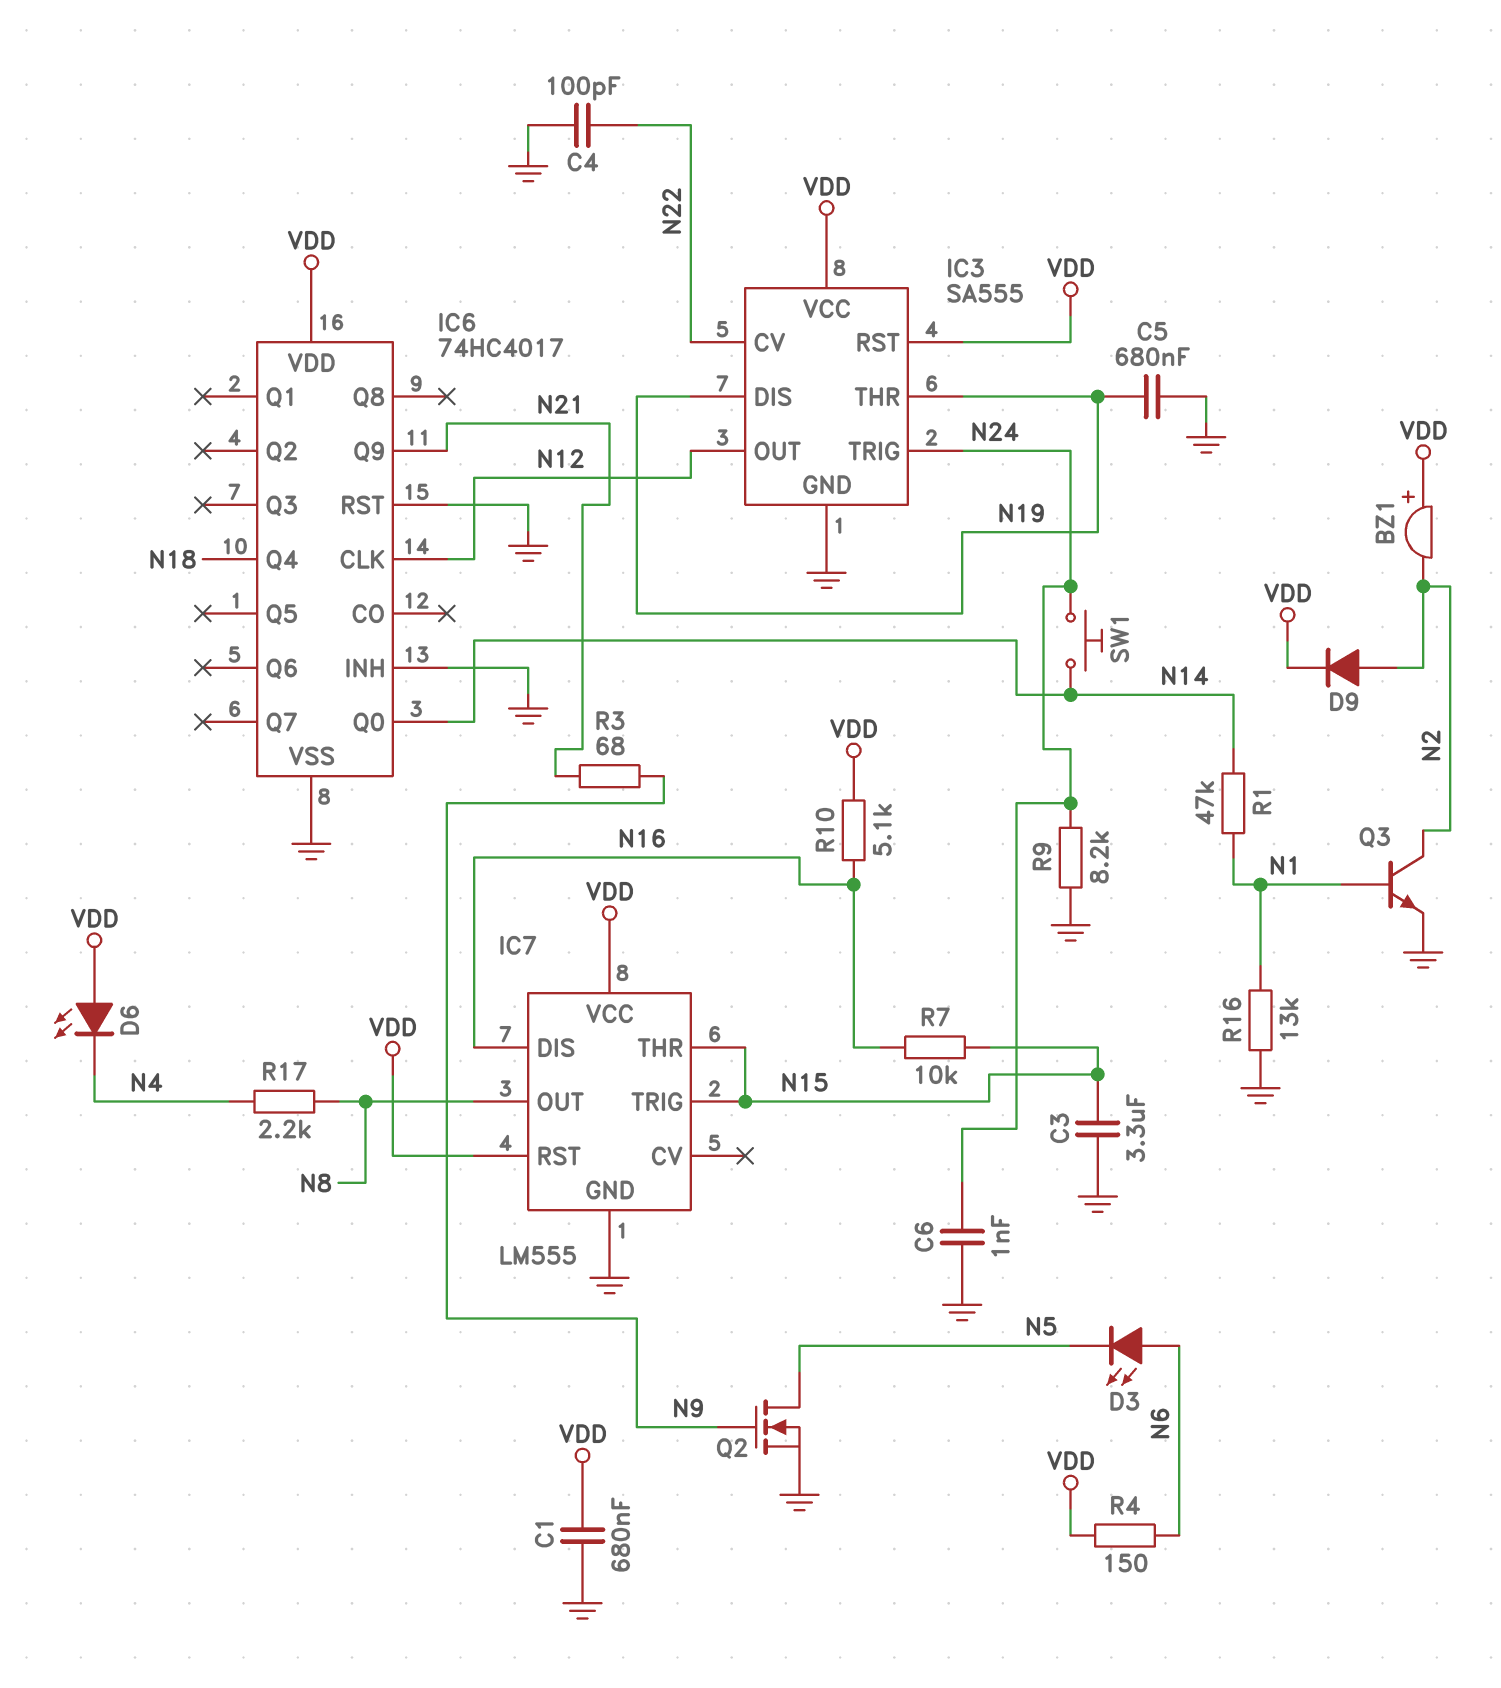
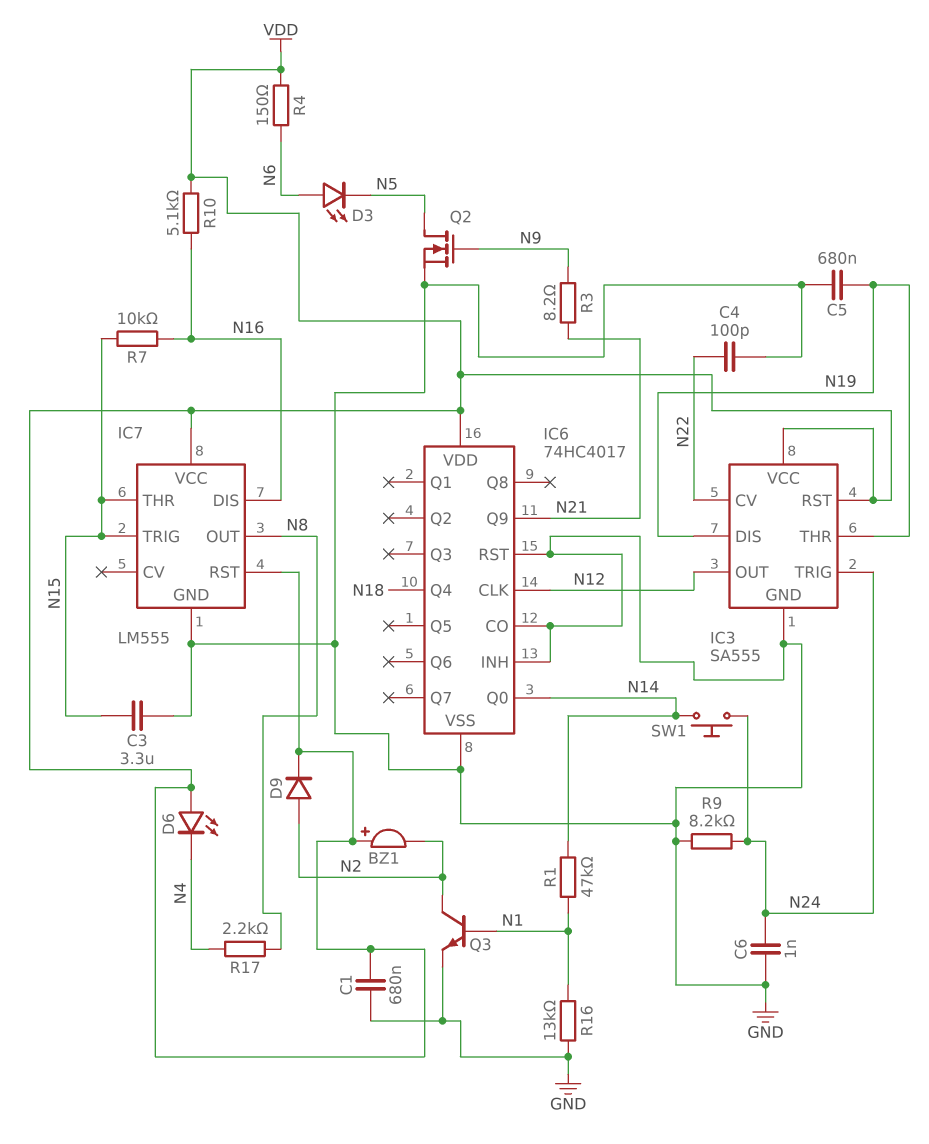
IC6 pin CO: none -> GND
R3: 68 (N9, N21) -> 8.2 (N9, N21)

